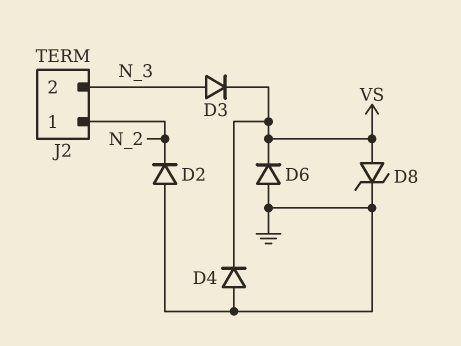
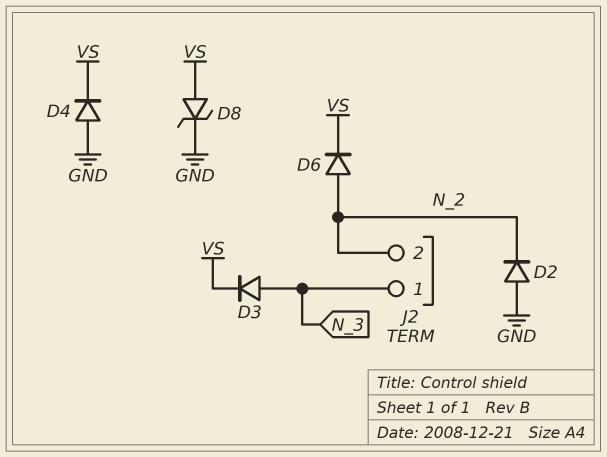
D6: diode (A GND, K VS) -> diode (A N_2, K VS)
J2 pin 1: N_2 -> N_3
J2 pin 2: N_3 -> N_2

